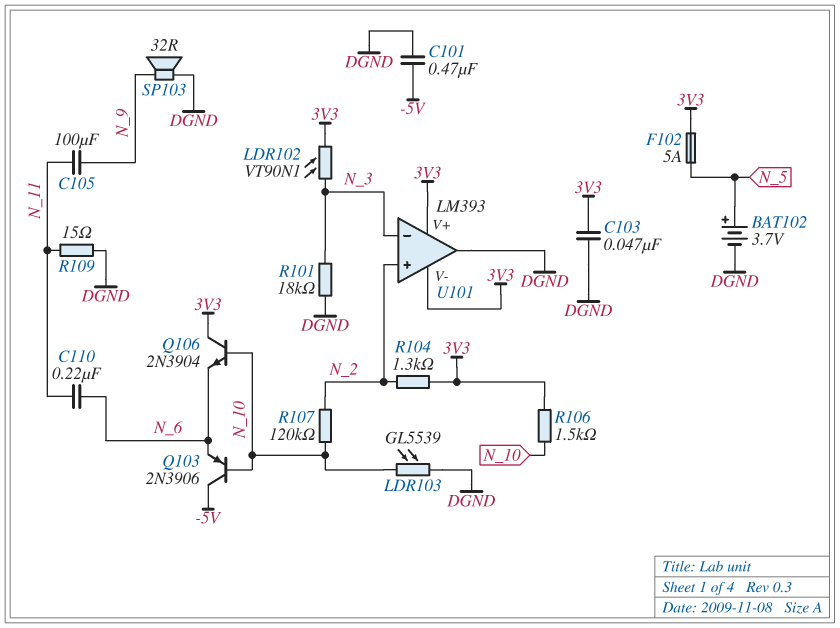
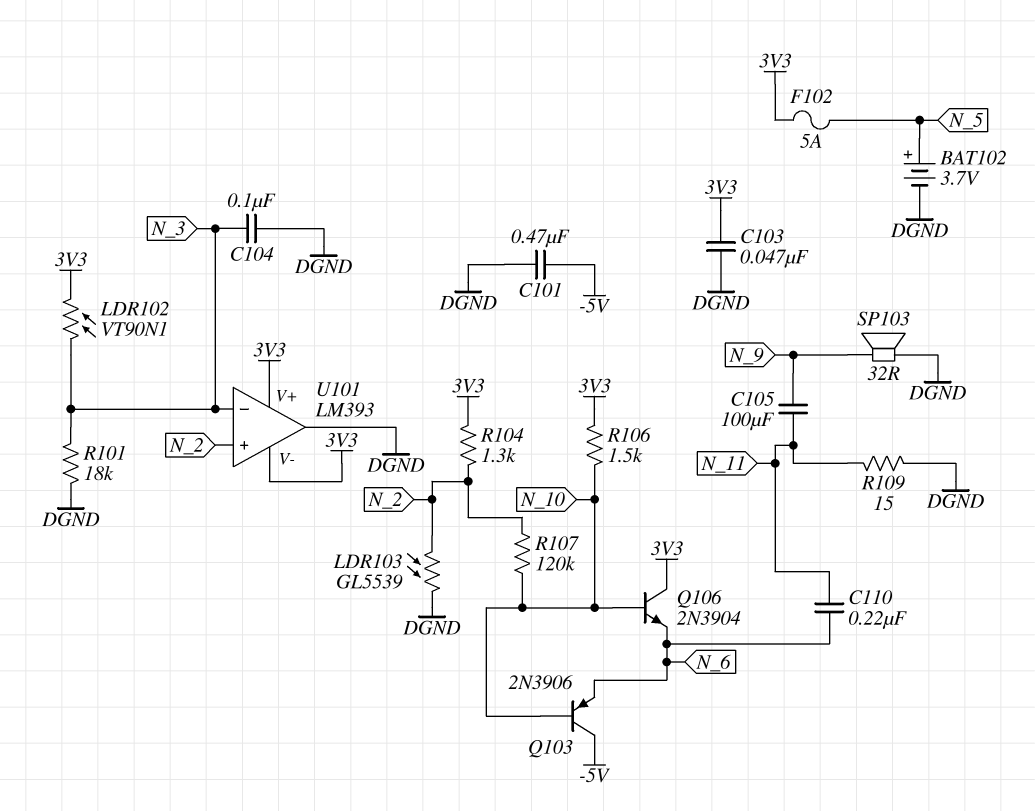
C104: none -> 100nF (DGND, N_3)
LDR103: GL5539 (DGND, N_10) -> GL5539 (DGND, N_2)

